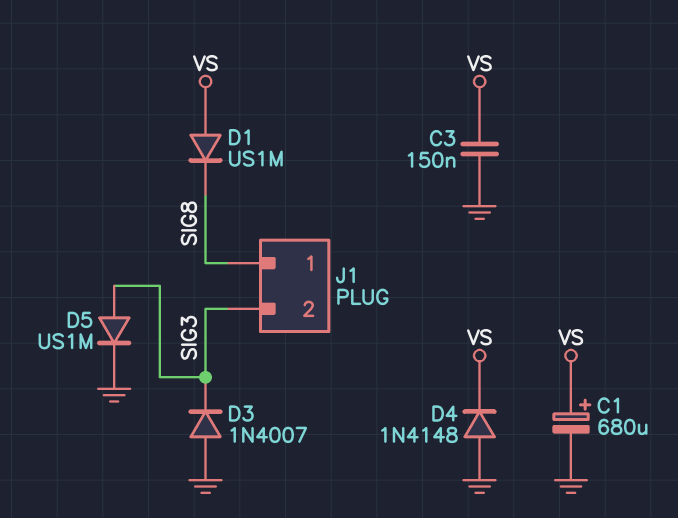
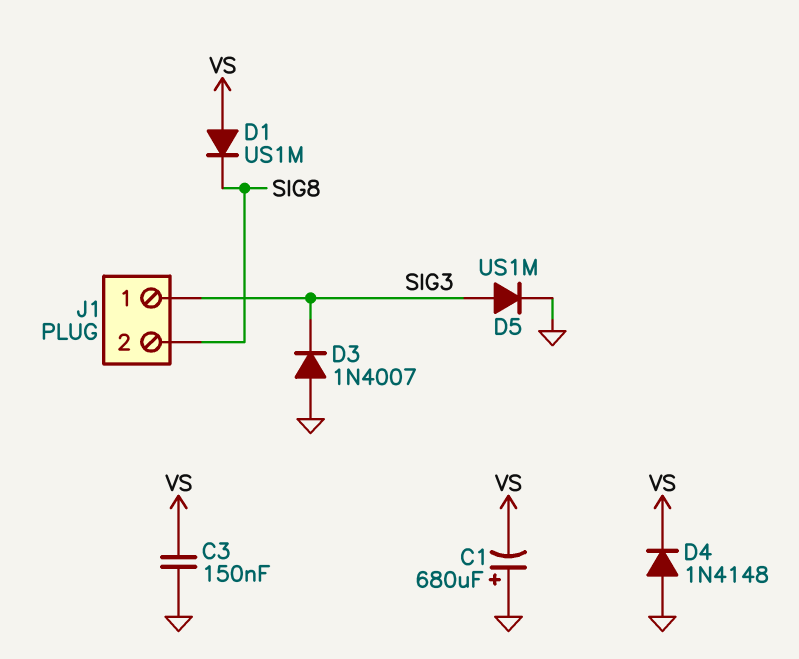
C1: 680uF (plus VS, minus GND) -> 680uF (plus GND, minus VS)
J1 pin 1: SIG8 -> SIG3
J1 pin 2: SIG3 -> SIG8

